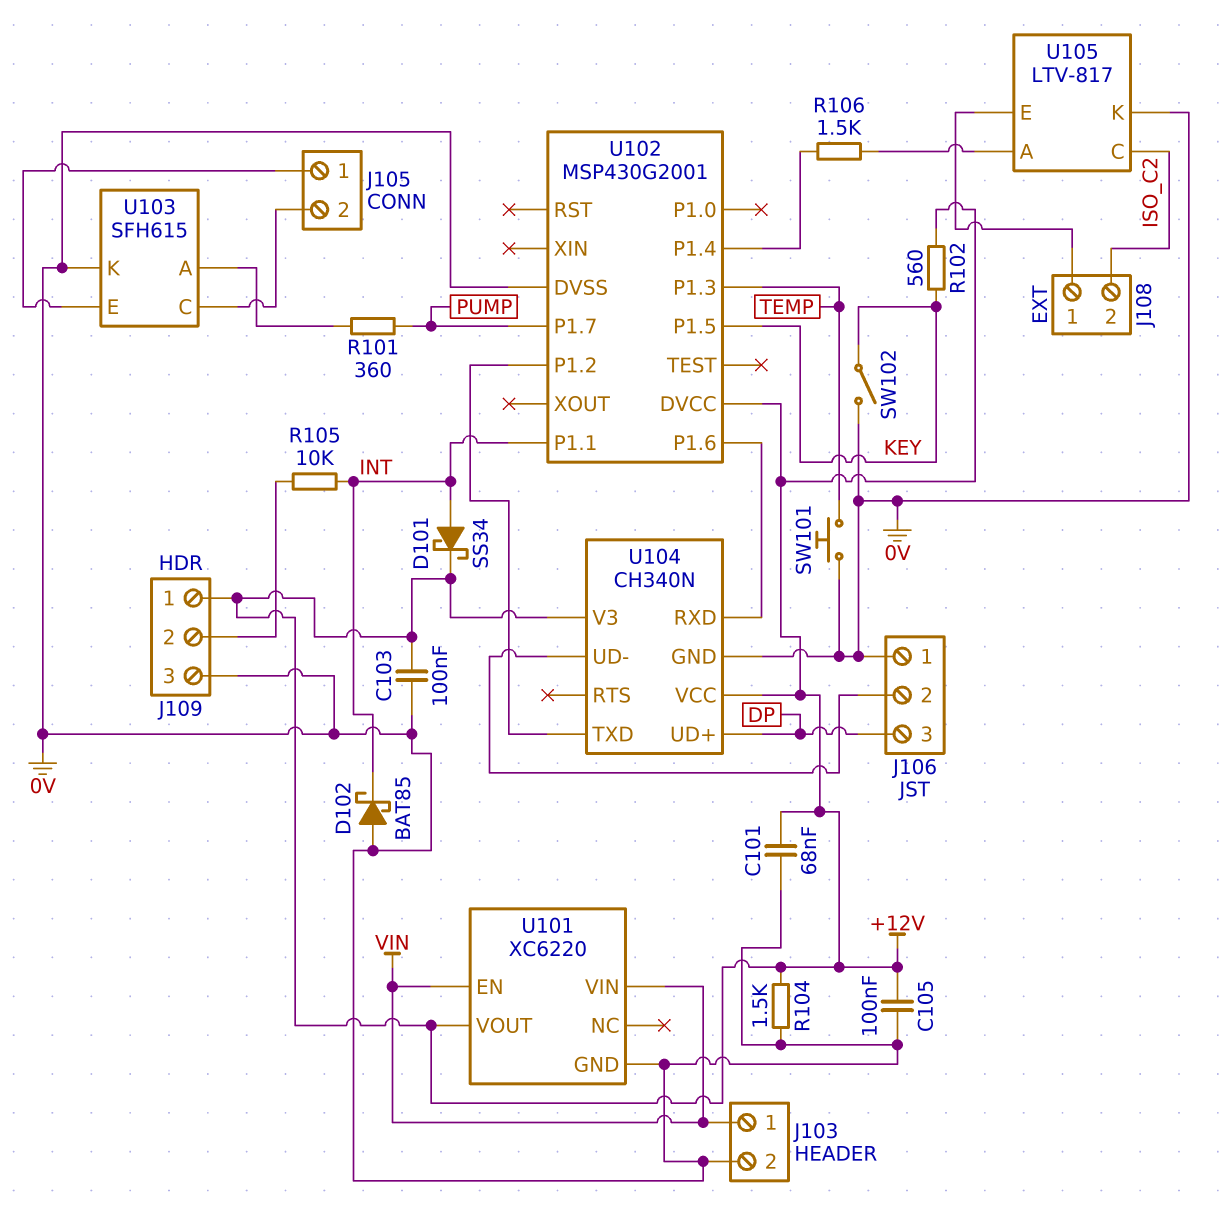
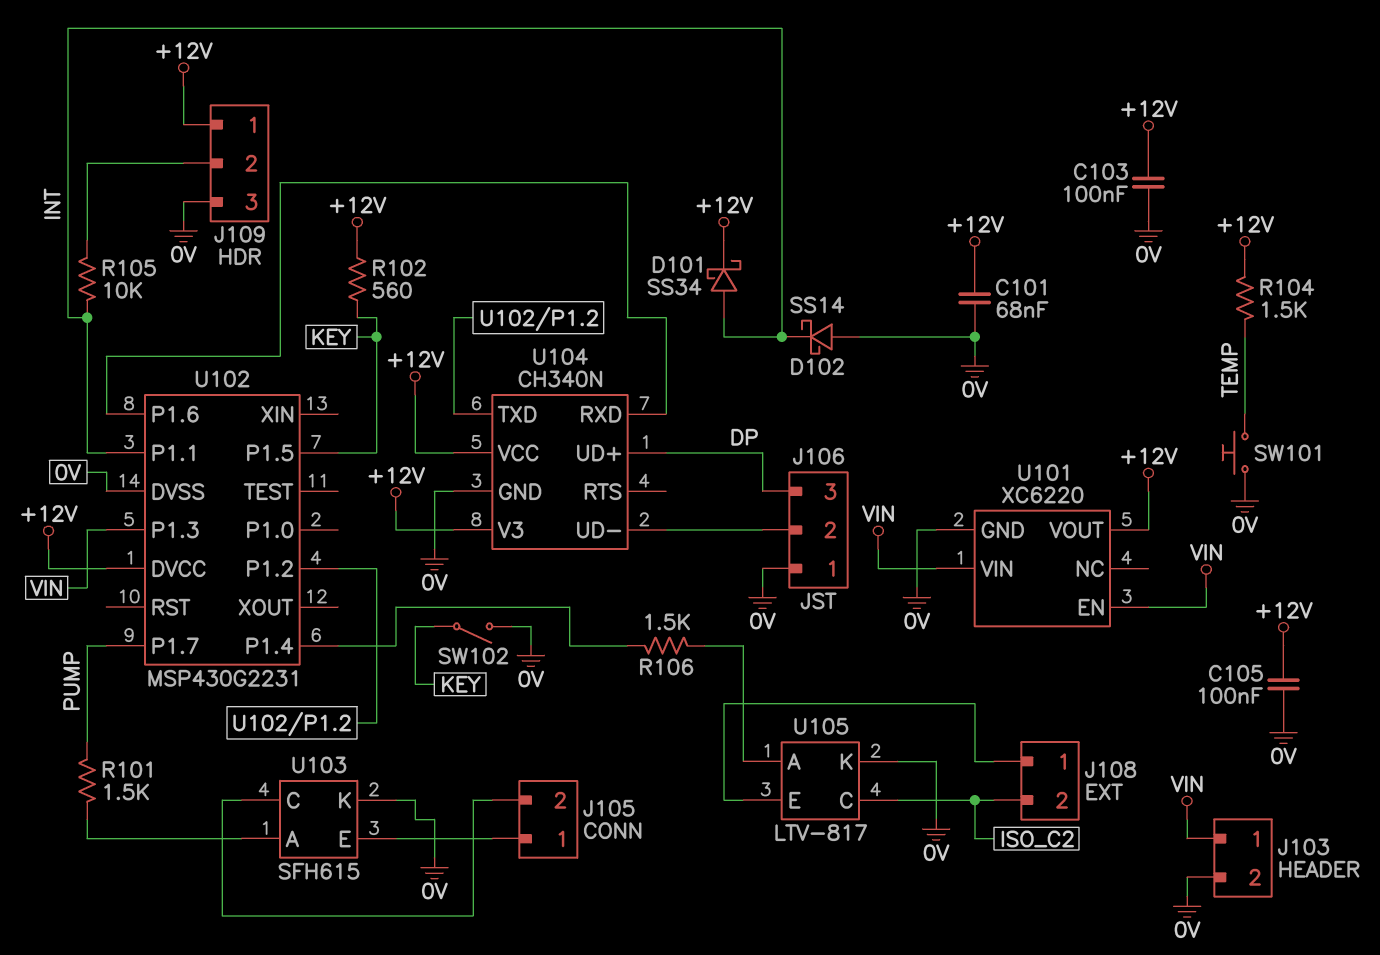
D102: schottky BAT85 (A 0V, K INT) -> schottky SS14 (A 0V, K INT)
R101: 360 (PUMP, U103/A) -> 1.5k (PUMP, U103/A)
R104: 1.5k (+12V, 0V) -> 1.5k (+12V, TEMP)
U102: MSP430G2001 -> MSP430G2231
U102 pin P1.3: TEMP -> VIN

